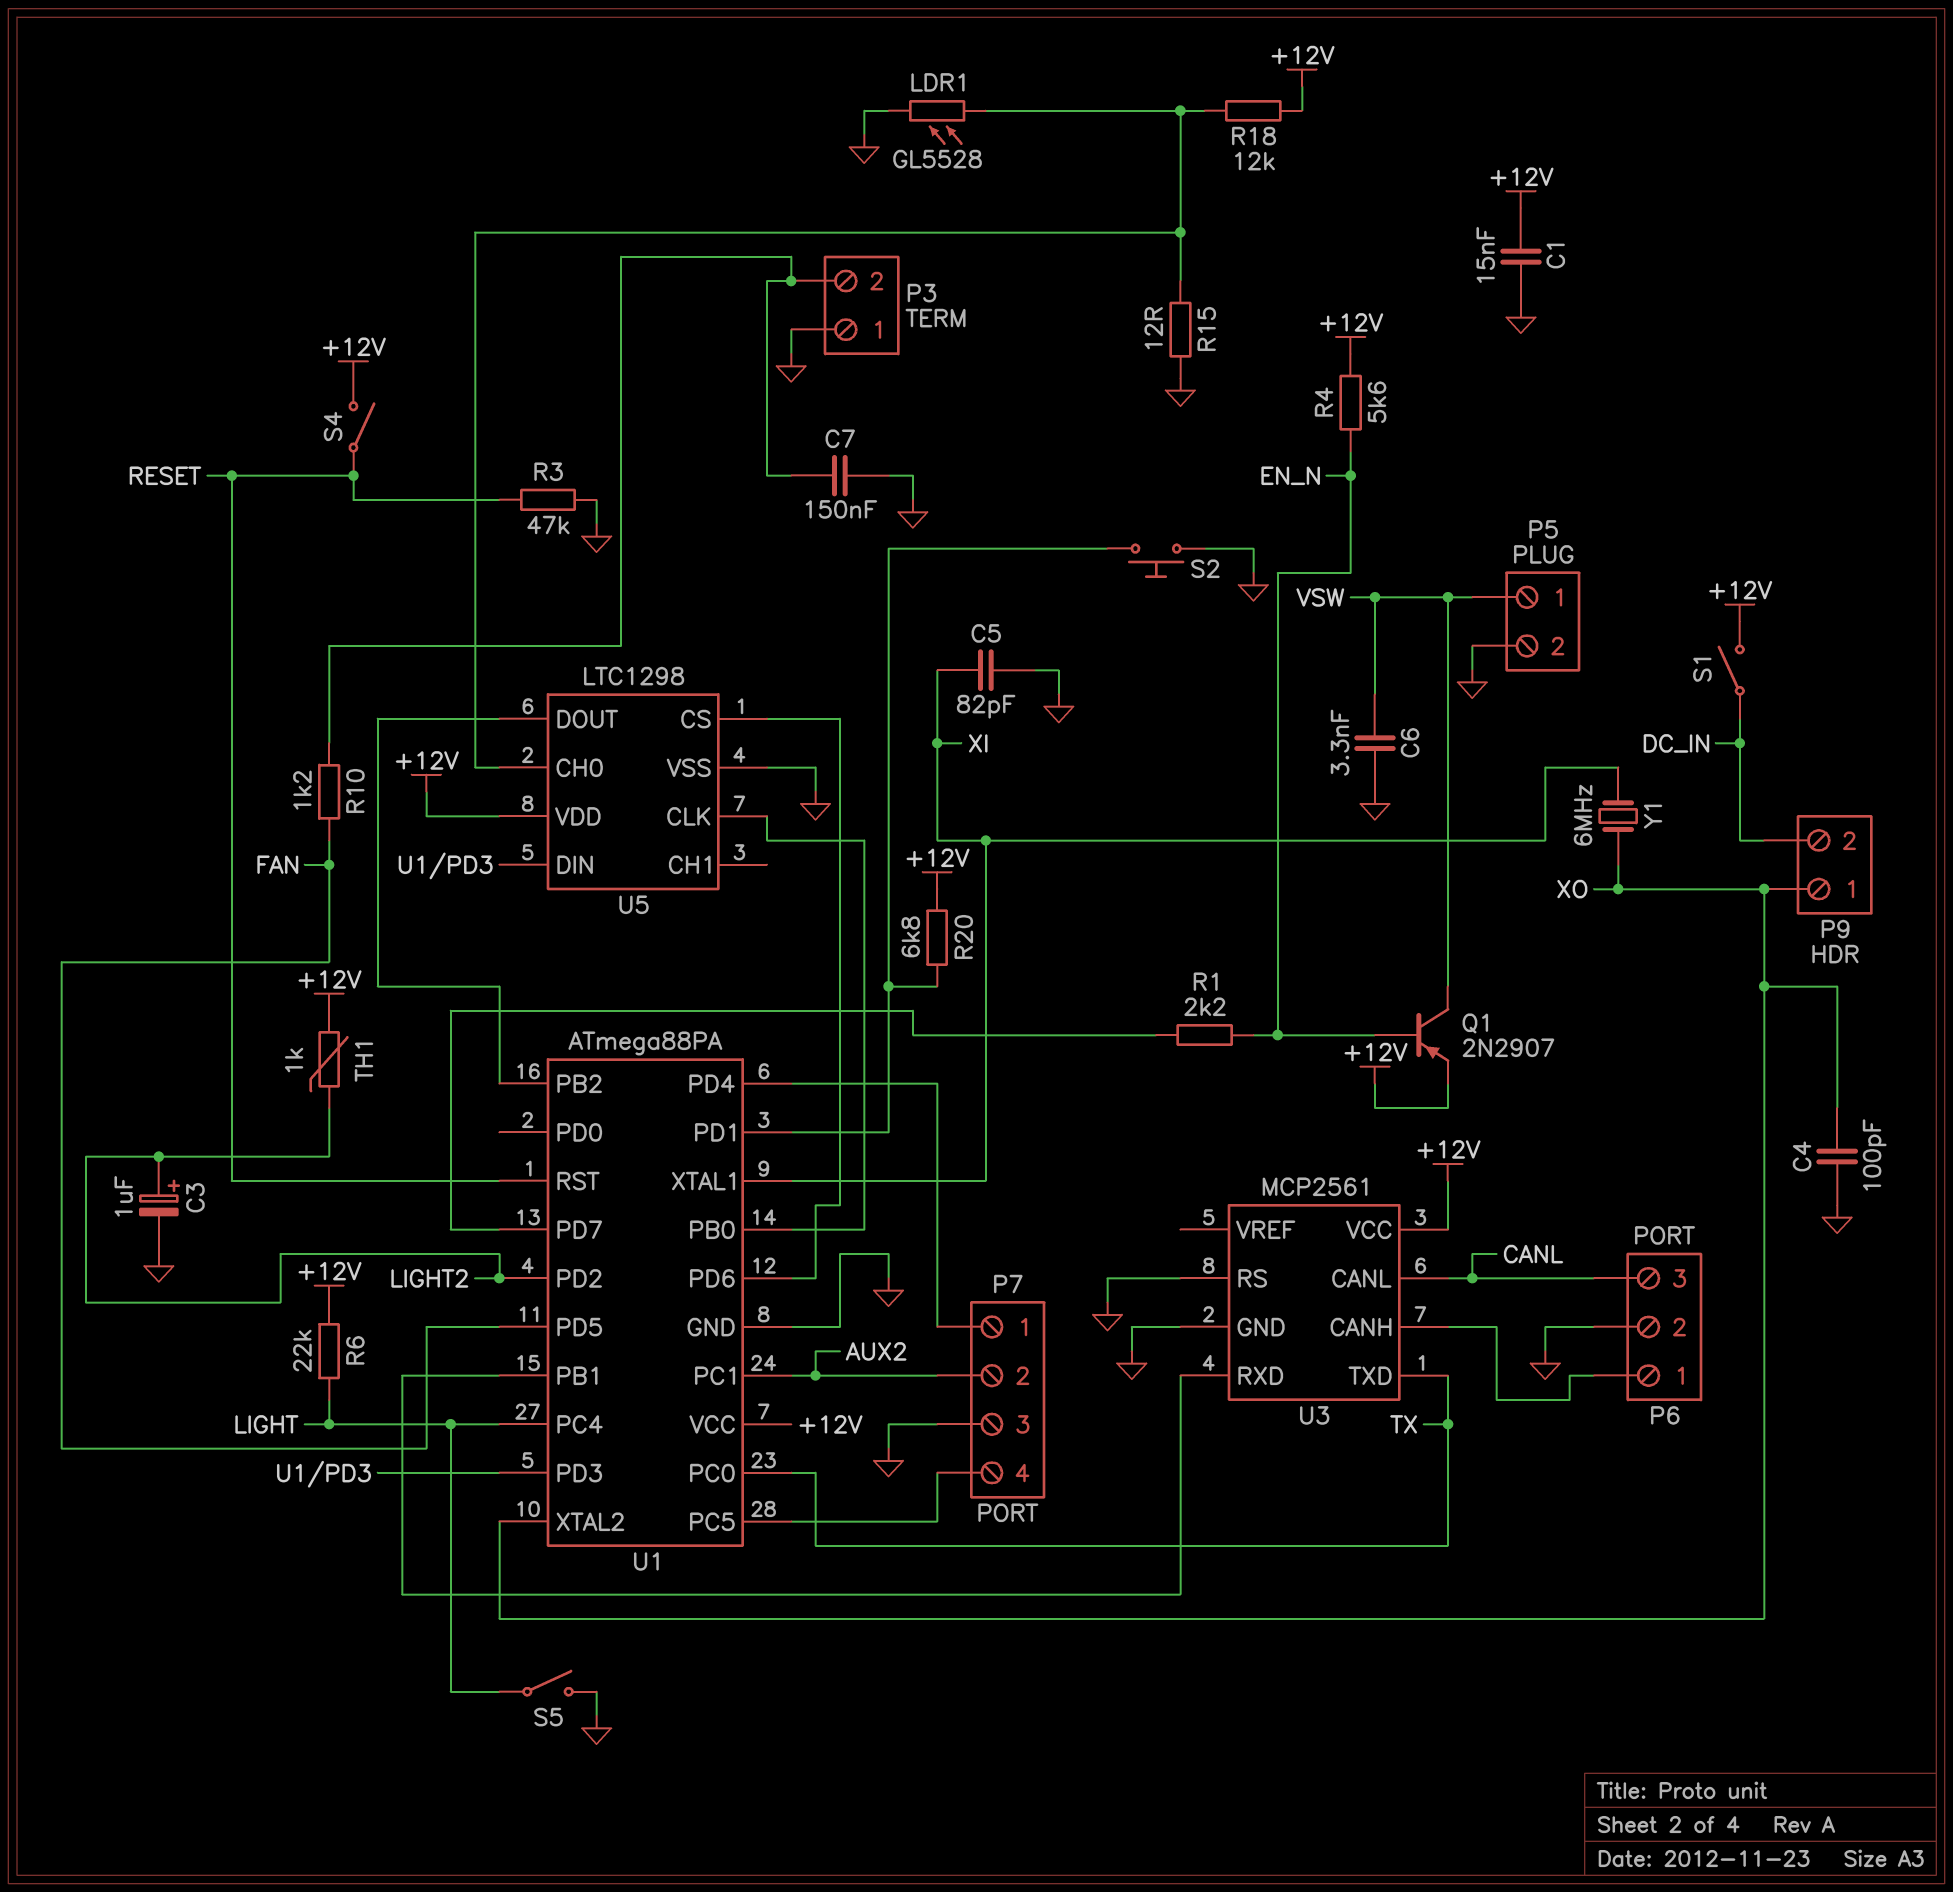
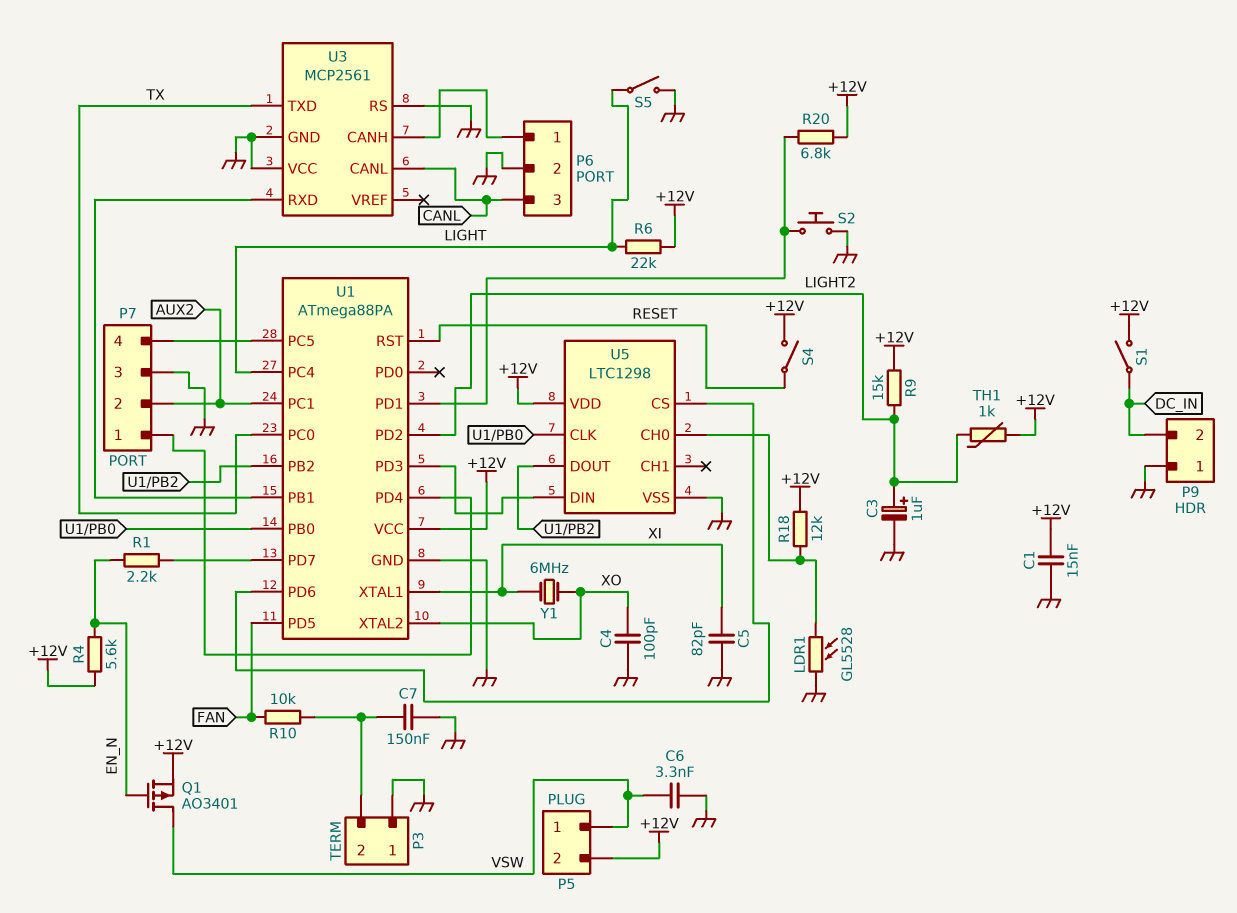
P5 pin 2: GND -> +12V
P9 pin 1: XO -> GND
Q1: PNP 2N2907 (B EN_N, C VSW, E +12V) -> PMOS AO3401 (G EN_N, D VSW, S +12V)
R3: 47k (GND, RESET) -> none
R9: none -> 15k (+12V, LIGHT2)
R10: 1.2k (FAN, P3/2) -> 10k (FAN, P3/2)
R15: 12 (GND, U5/CH0) -> none
U3 pin VCC: +12V -> GND

